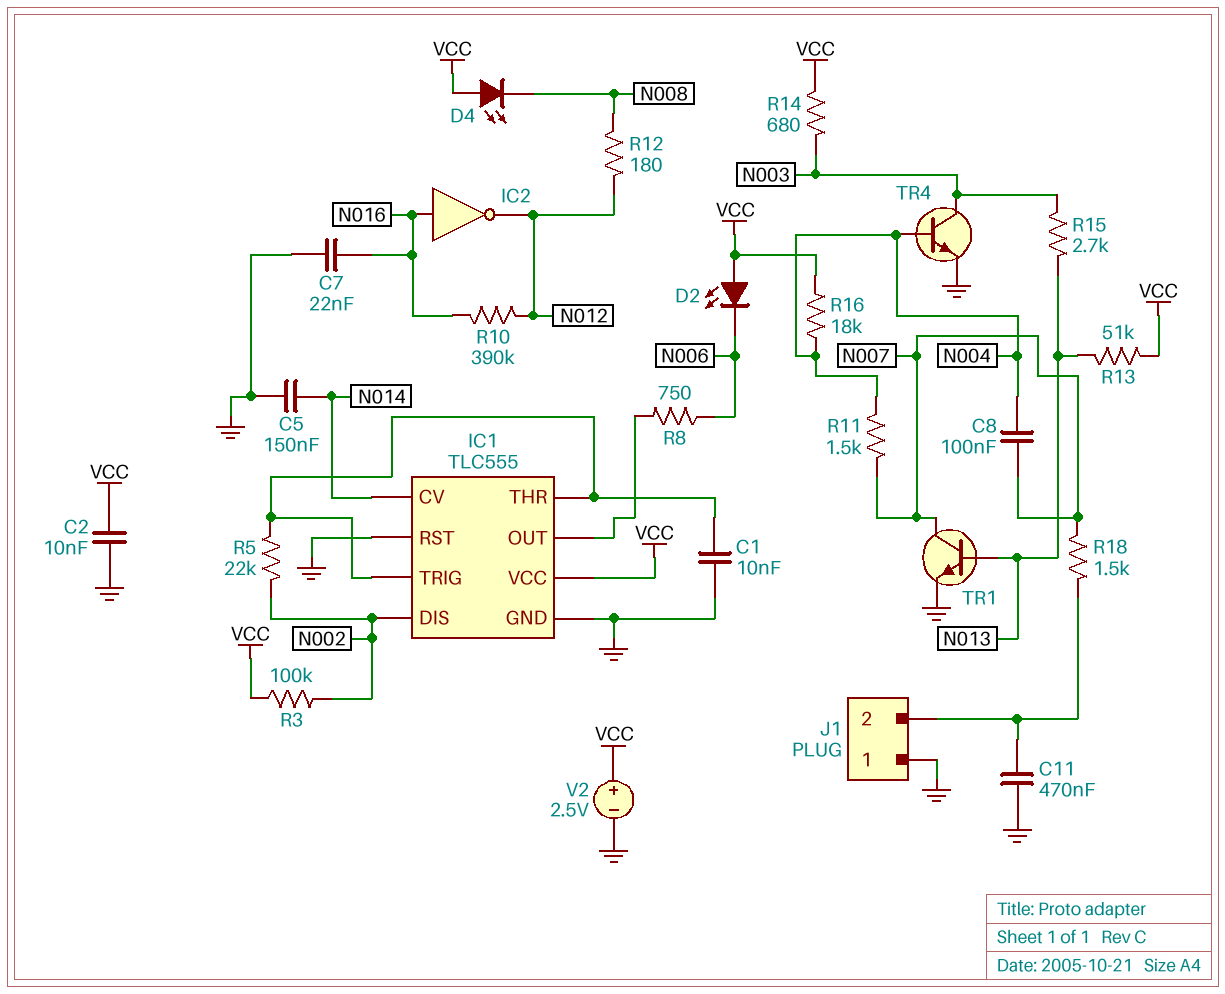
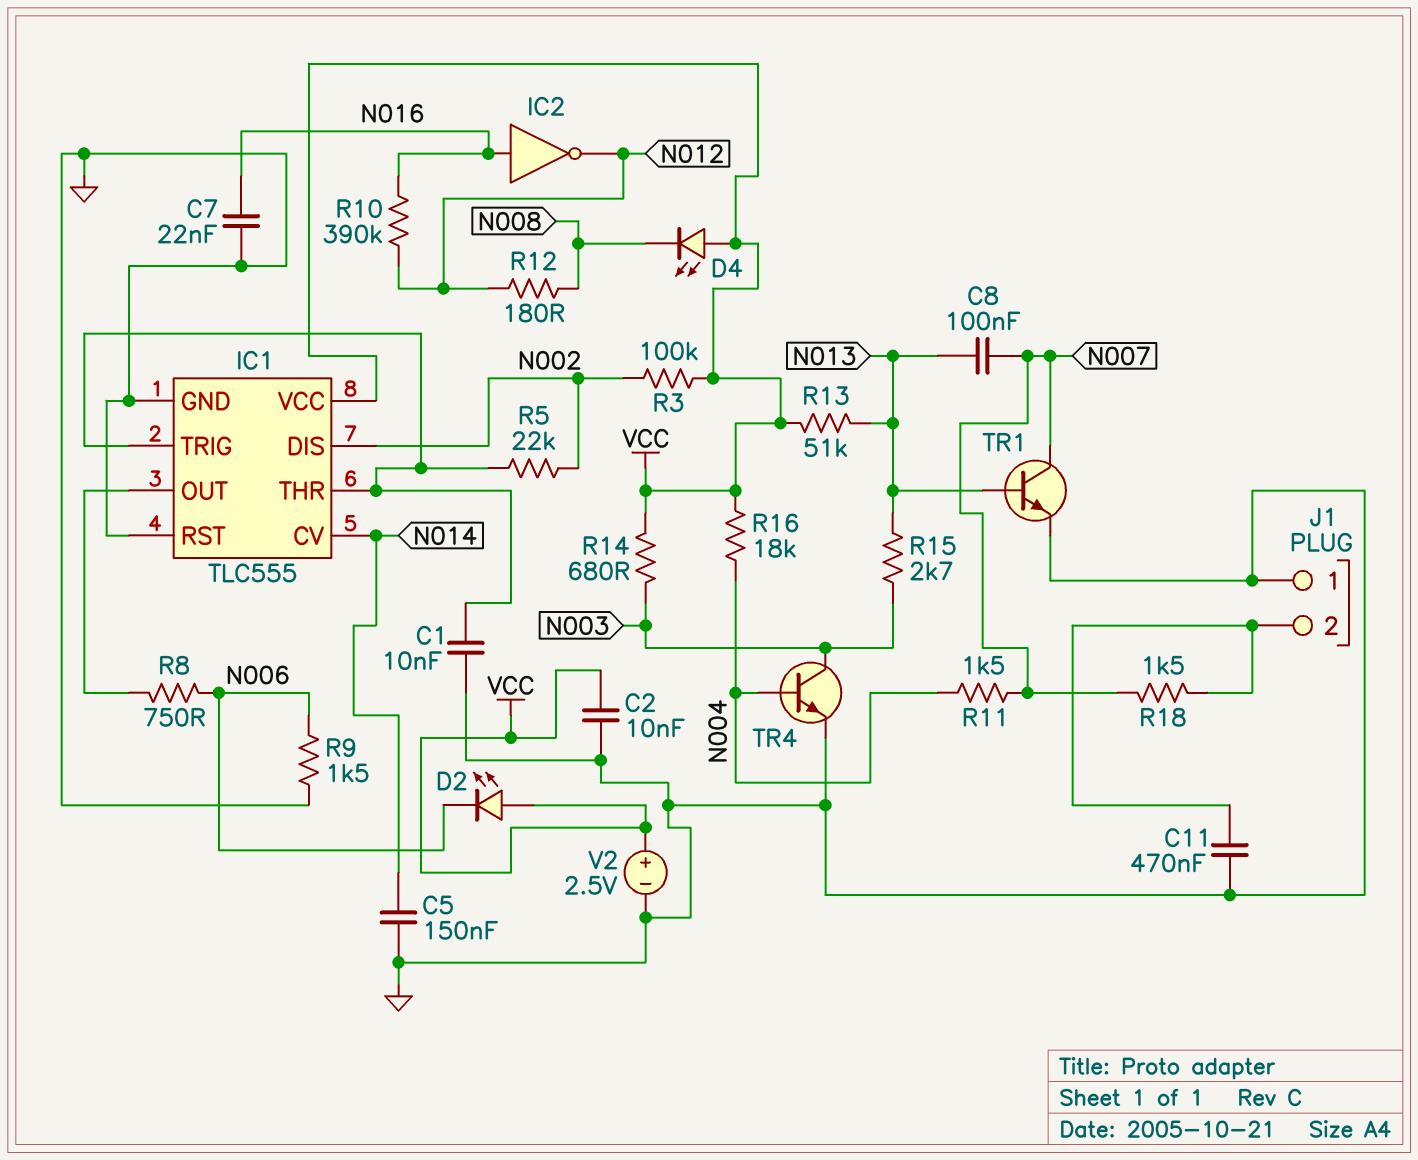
C8: 100nF (N004, N007) -> 100nF (N007, N013)
R9: none -> 1.5k (GND, N006)

